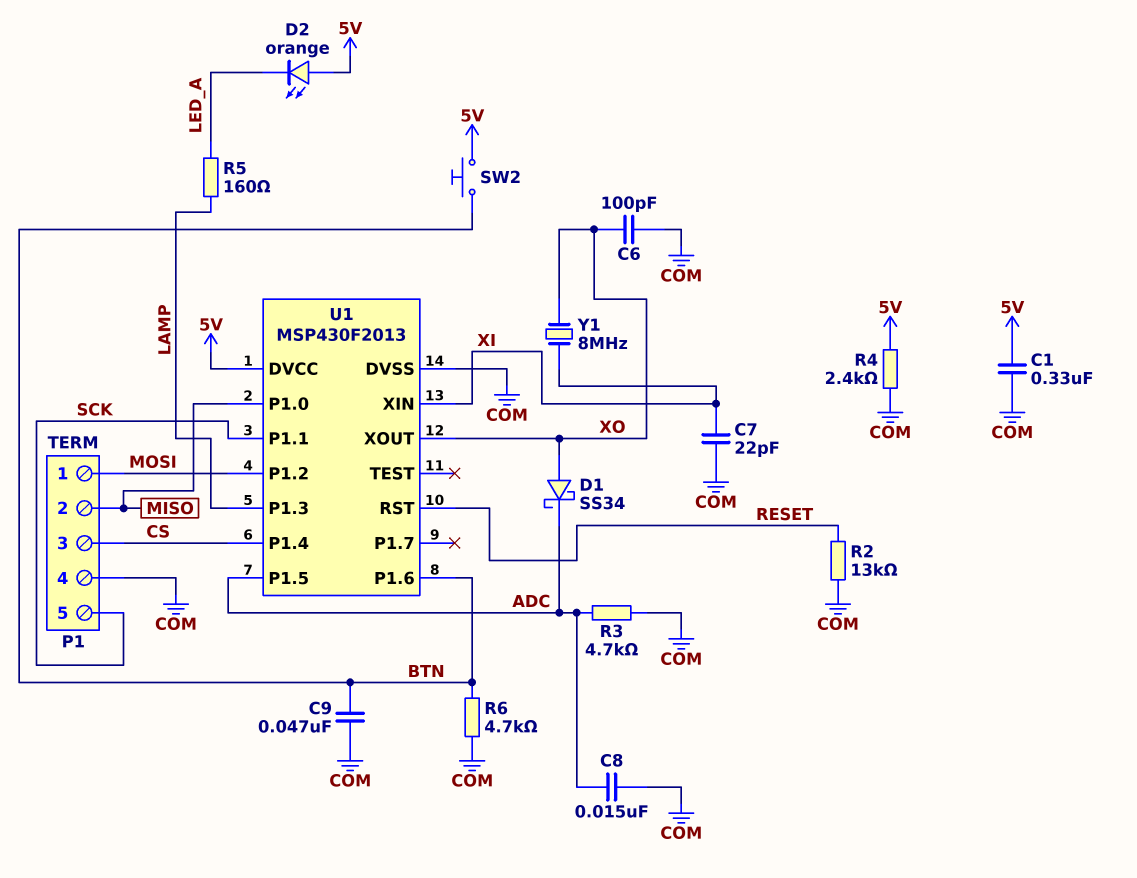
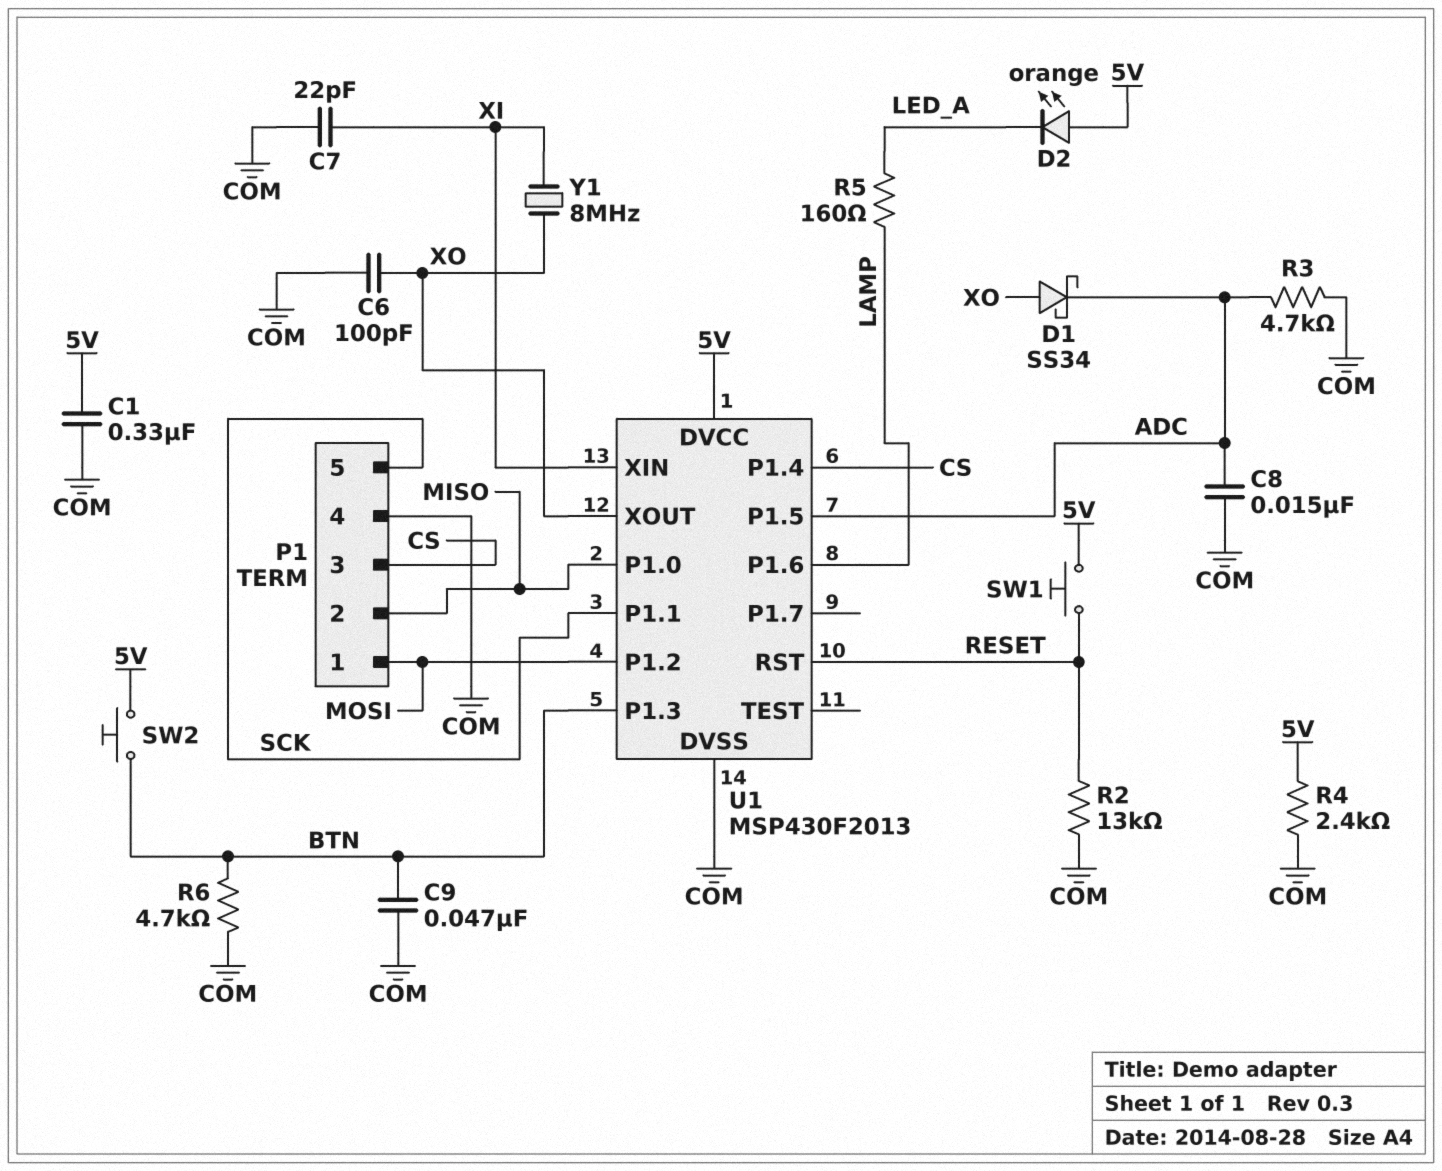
SW1: none -> button (5V, RESET)
U1 pin P1.3: LAMP -> BTN
U1 pin P1.6: BTN -> LAMP

